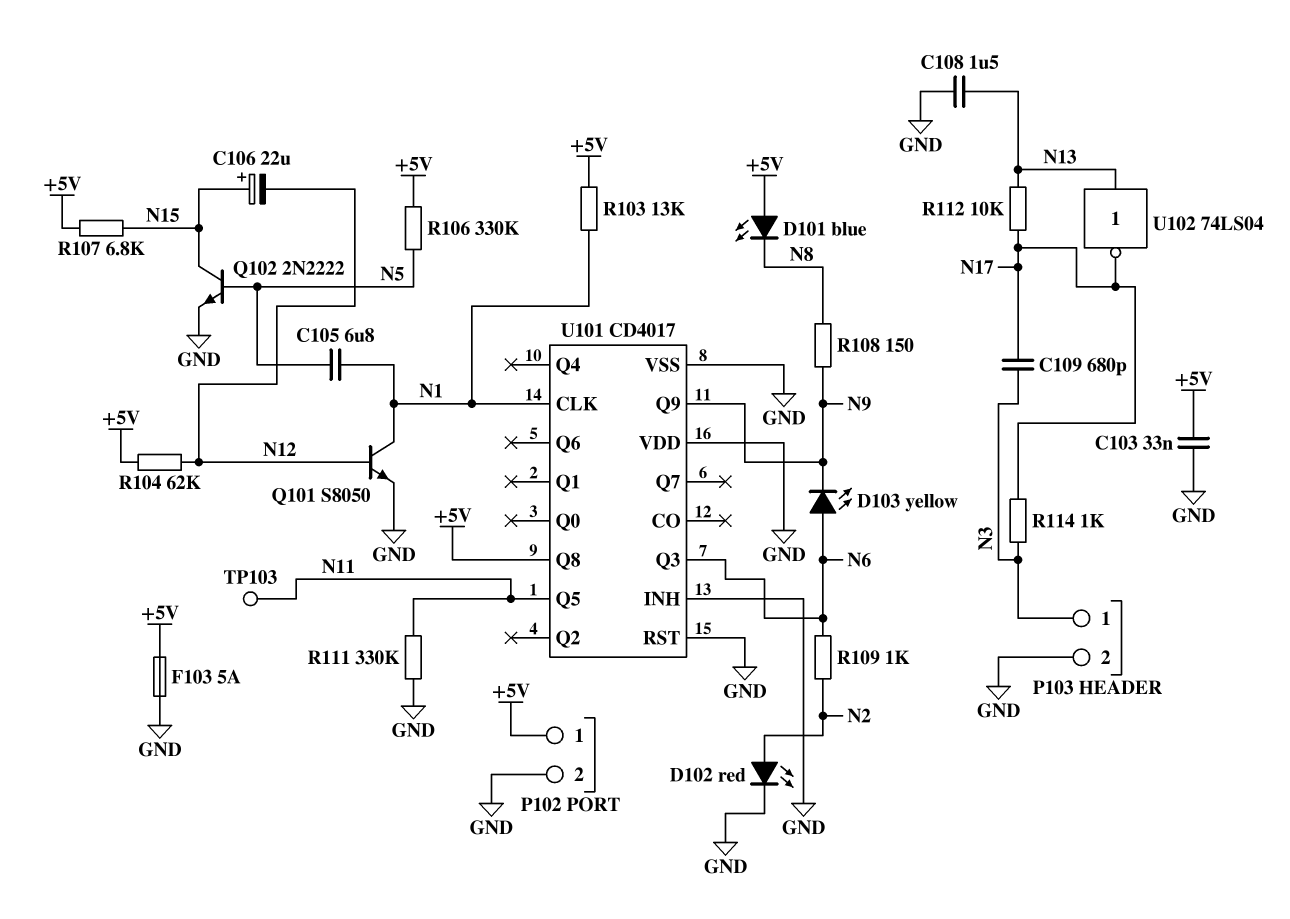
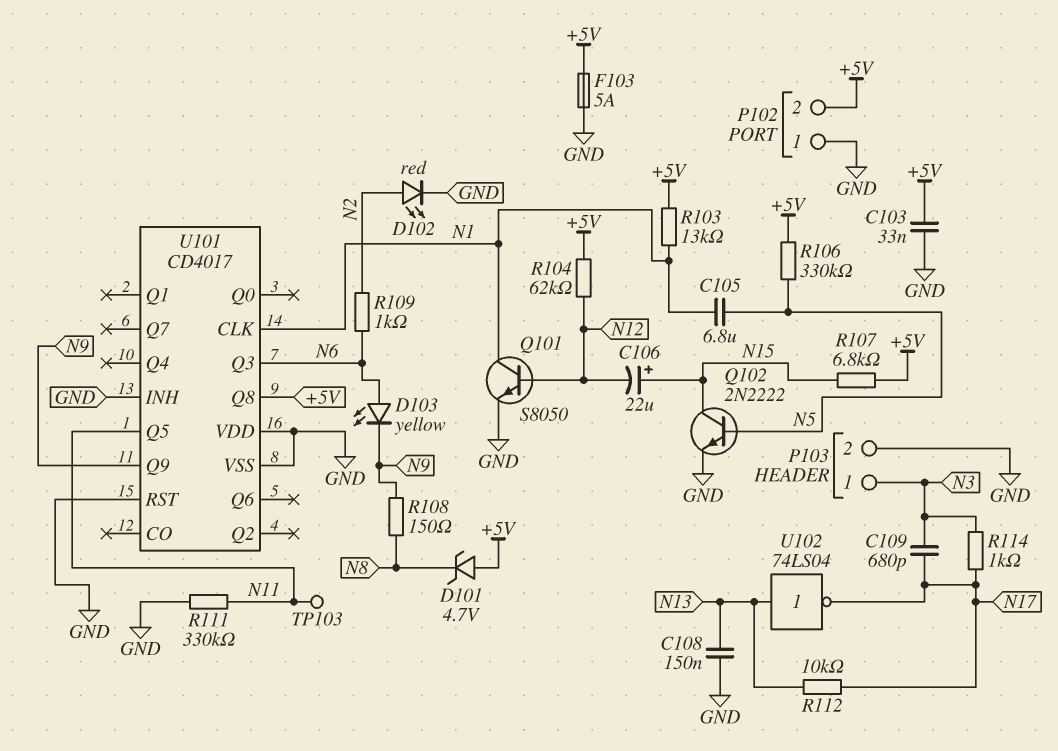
C108: 1.5uF (GND, N13) -> 150nF (GND, N13)
D101: LED blue (A +5V, K N8) -> zener 4.7V (A +5V, K N8)
P102 pin 1: +5V -> GND
P102 pin 2: GND -> +5V

